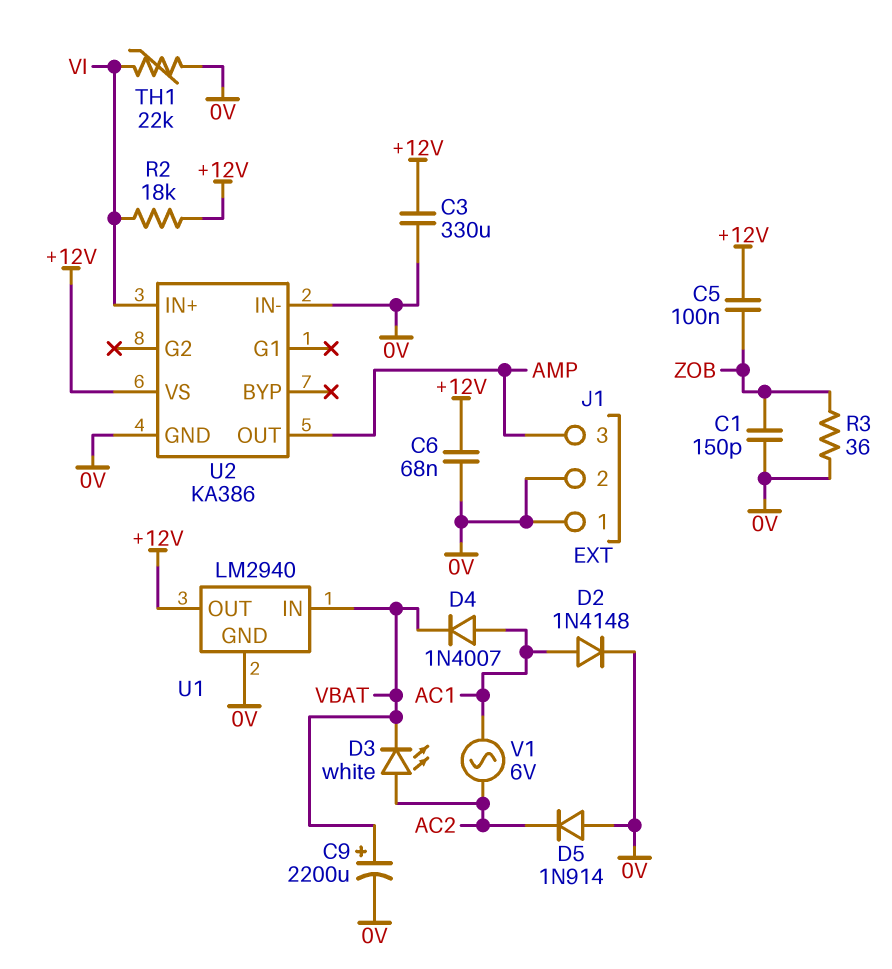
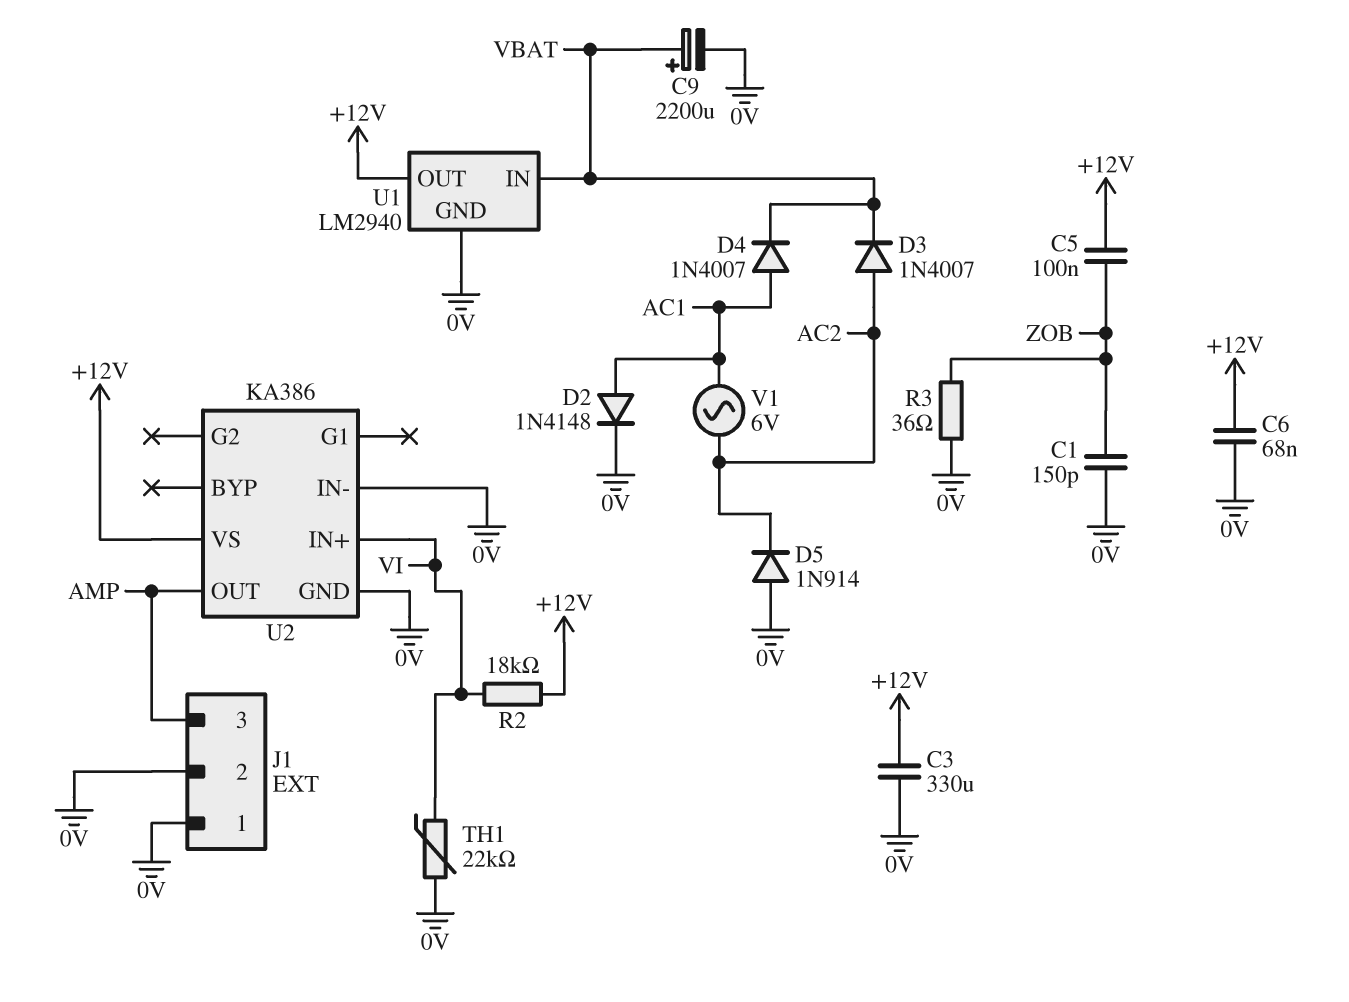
D3: LED white (A AC2, K VBAT) -> diode 1N4007 (A AC2, K VBAT)

